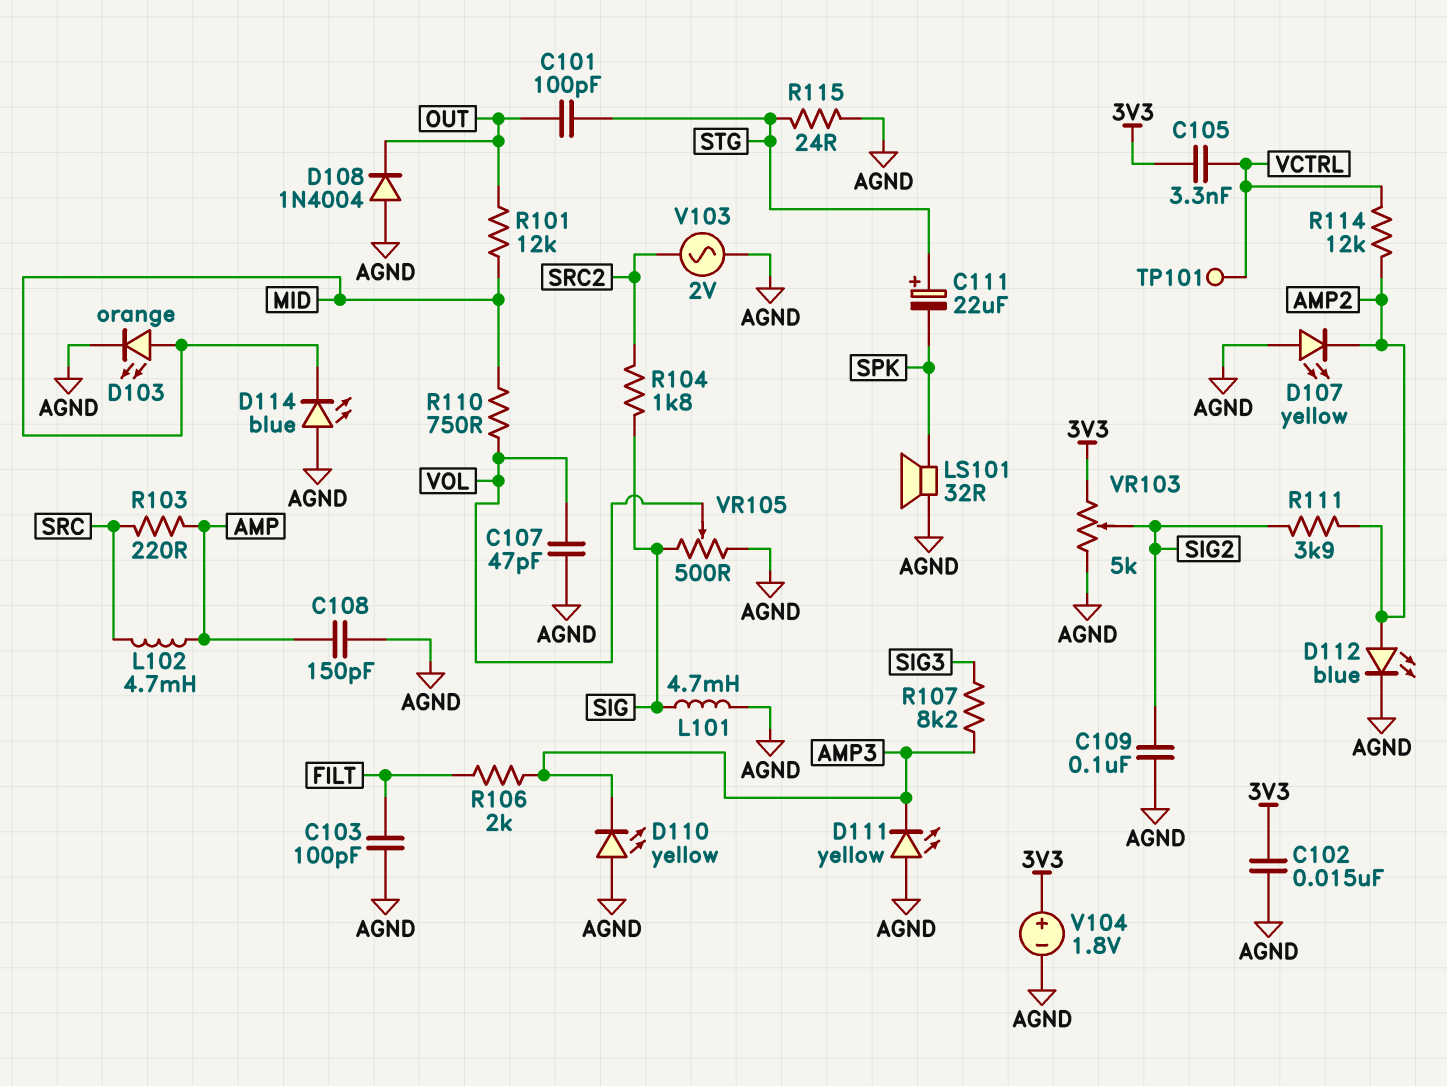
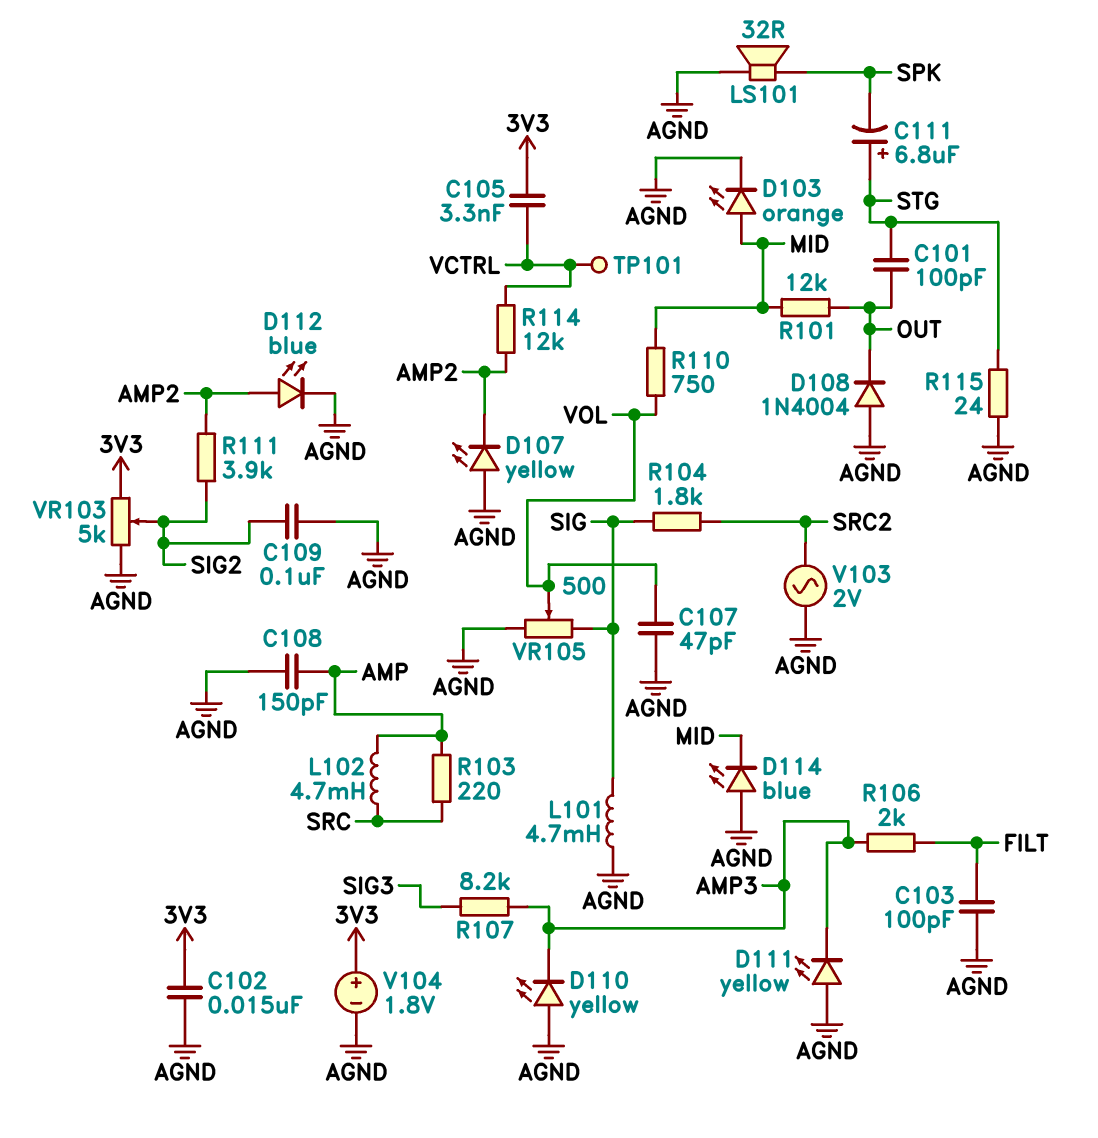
C111: 22uF (plus STG, minus SPK) -> 6.8uF (plus STG, minus SPK)

